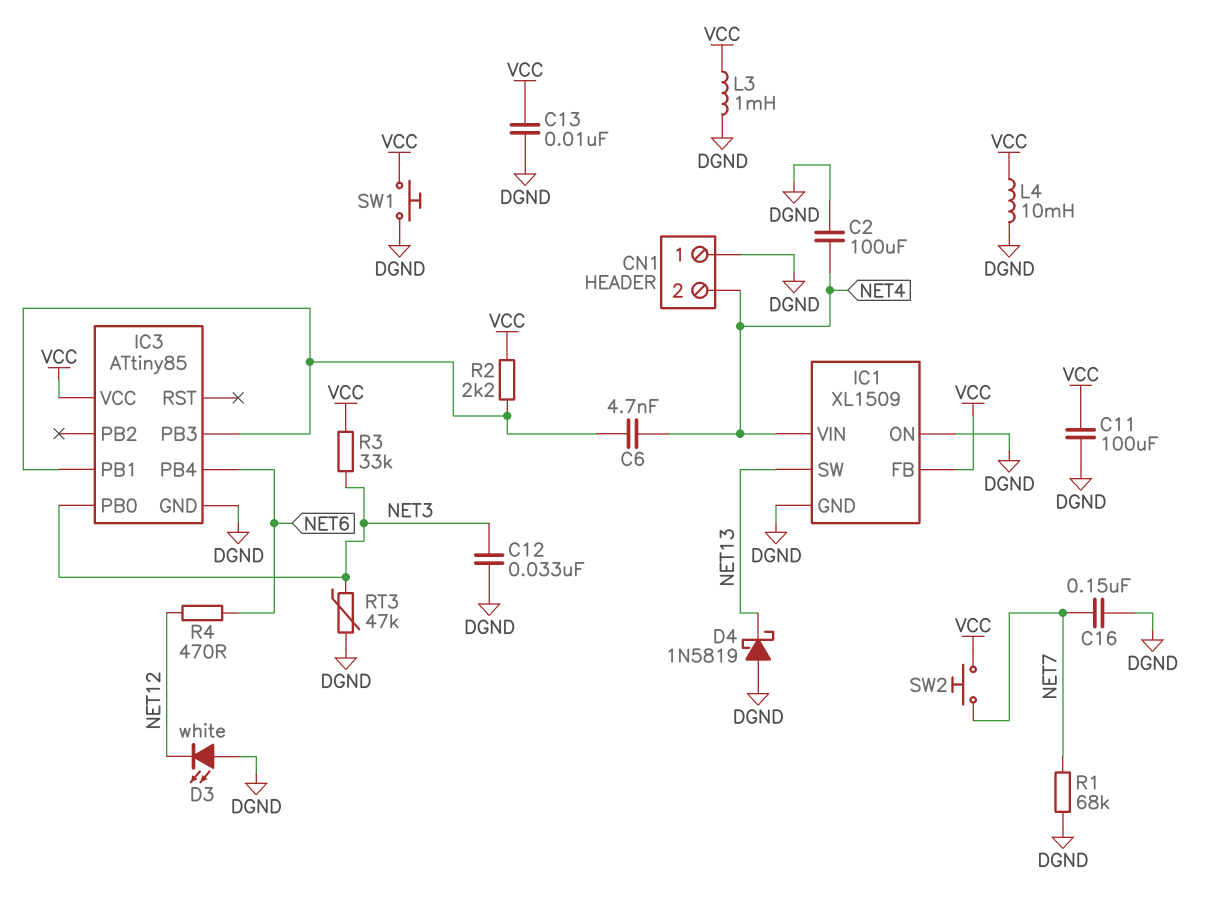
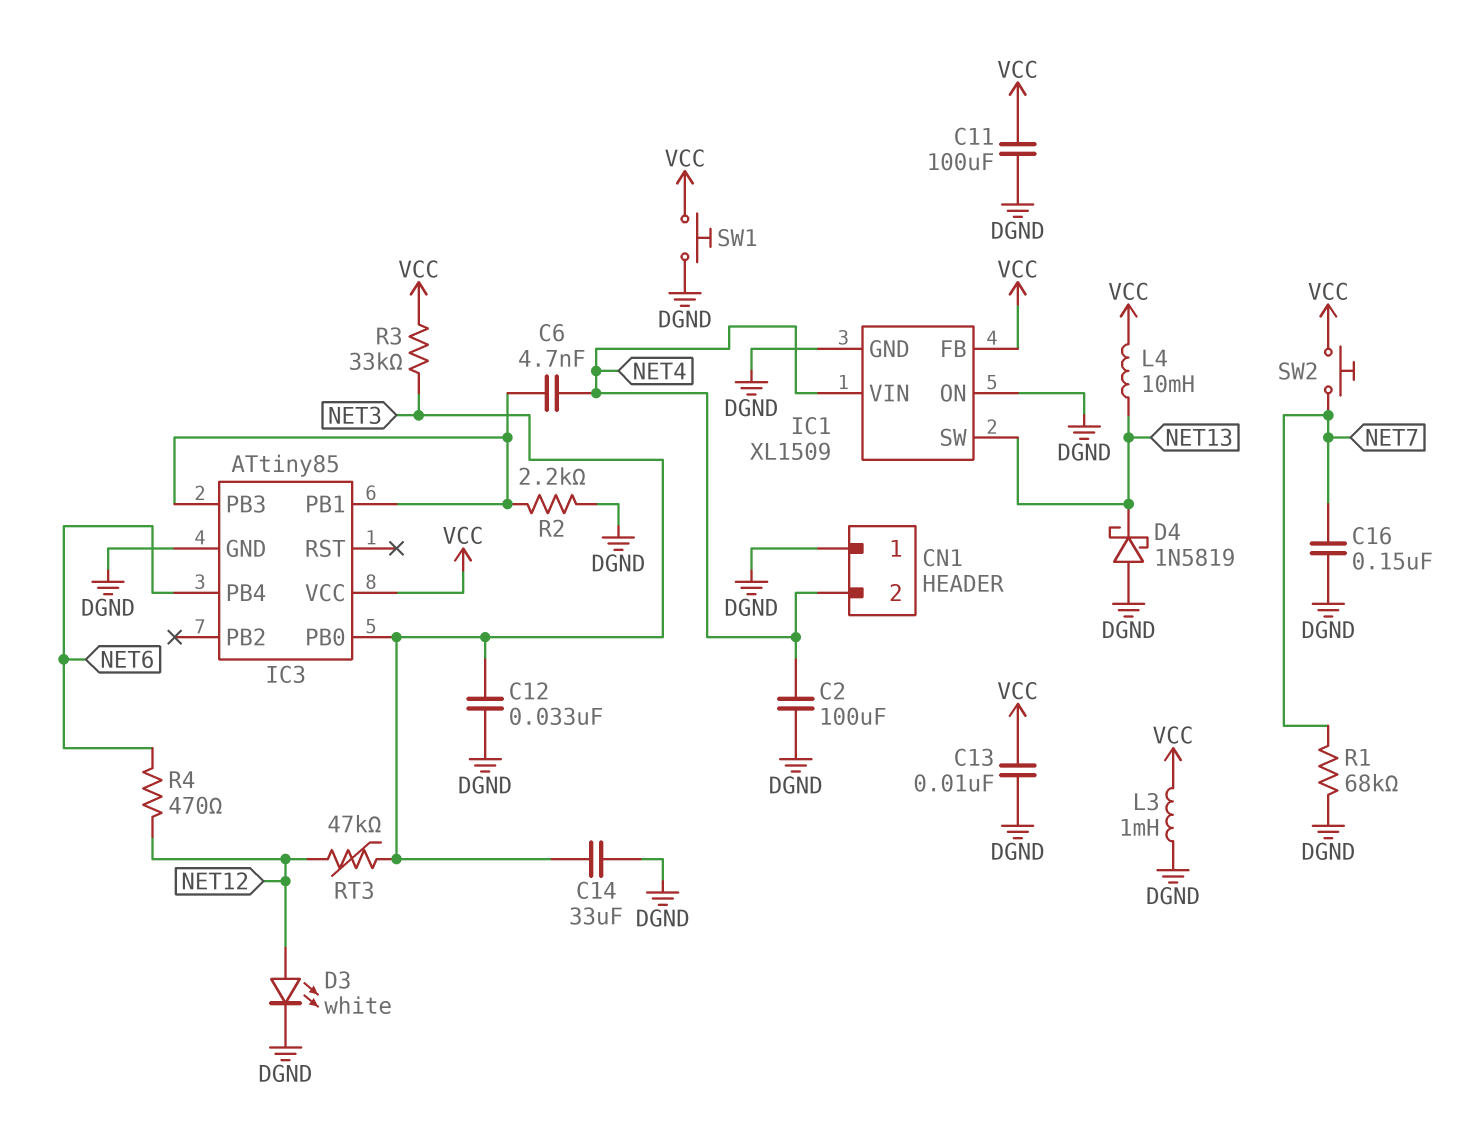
C14: none -> 33uF (DGND, NET3)
D3: LED white (A DGND, K NET12) -> LED white (A NET12, K DGND)
L4: 10mH (DGND, VCC) -> 10mH (NET13, VCC)
R2: 2.2k (IC3/PB1, VCC) -> 2.2k (DGND, IC3/PB1)
RT3: 47k (DGND, NET3) -> 47k (NET3, NET12)

